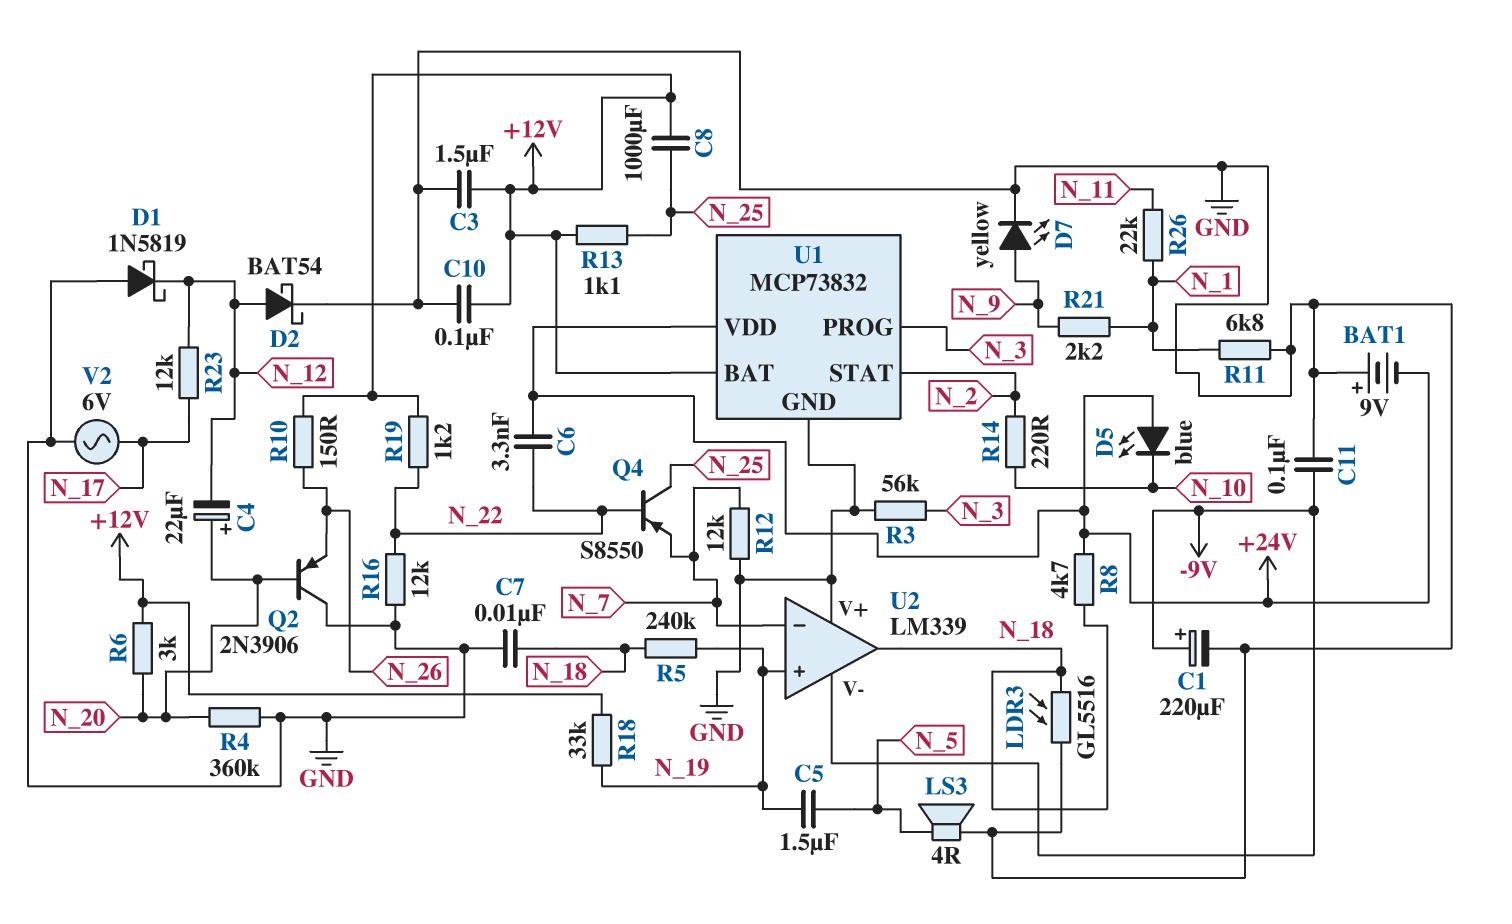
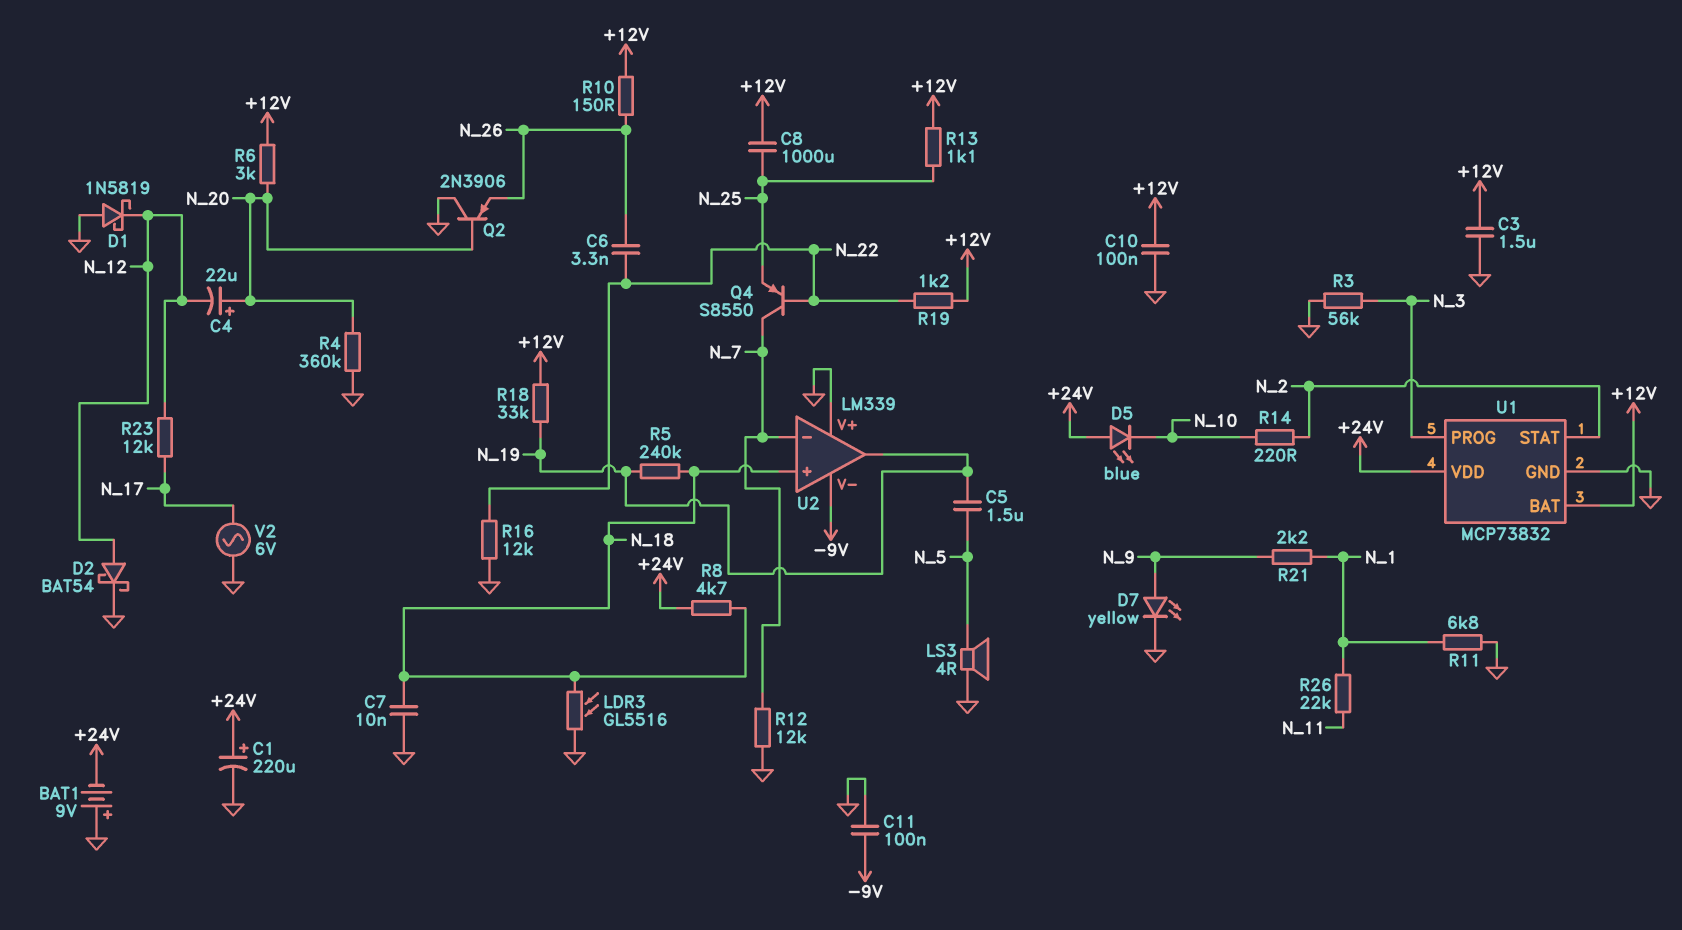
C1: 220uF (plus -9V, minus GND) -> 220uF (plus +24V, minus GND)
C6: 3.3nF (+24V, N_22) -> 3.3nF (N_22, N_26)
Q4: PNP S8550 (B N_22, C N_25, E N_7) -> PNP S8550 (B N_22, C N_7, E N_25)
U2 pin in+: N_19 -> N_18
U2 pin out: N_18 -> N_19

